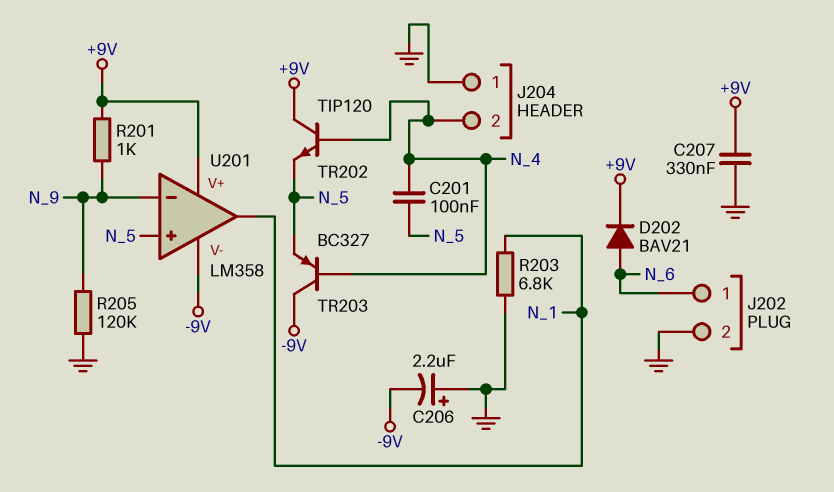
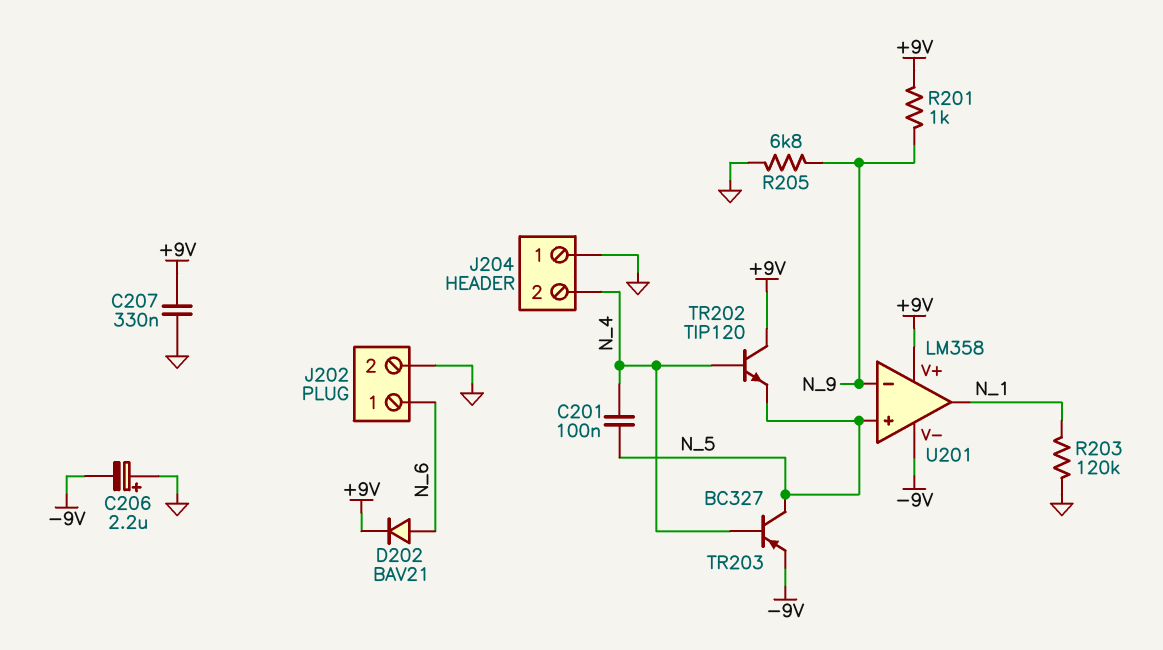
R203: 6.8k (GND, N_1) -> 120k (GND, N_1)
R205: 120k (GND, N_9) -> 6.8k (GND, N_9)
TR203: PNP BC327 (B N_4, C -9V, E N_5) -> PNP BC327 (B N_4, C N_5, E -9V)

